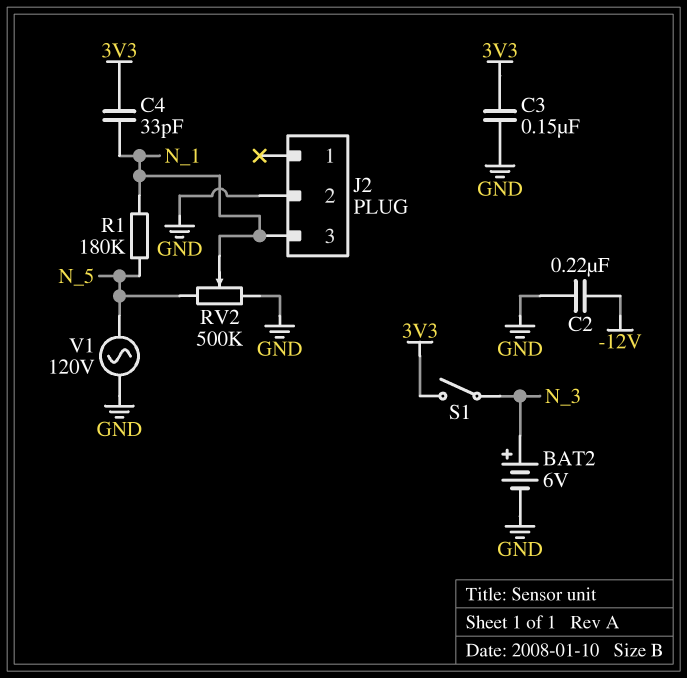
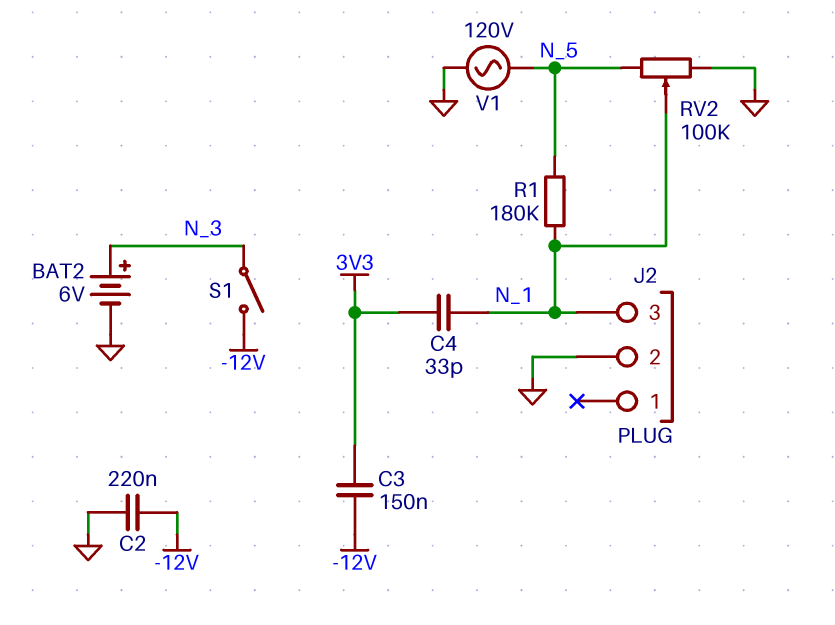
C3: 150nF (3V3, GND) -> 150nF (-12V, 3V3)
RV2: 500k (GND, N_5, wiper N_1) -> 100k (GND, N_5, wiper N_1)
S1: switch (3V3, N_3) -> switch (-12V, N_3)

